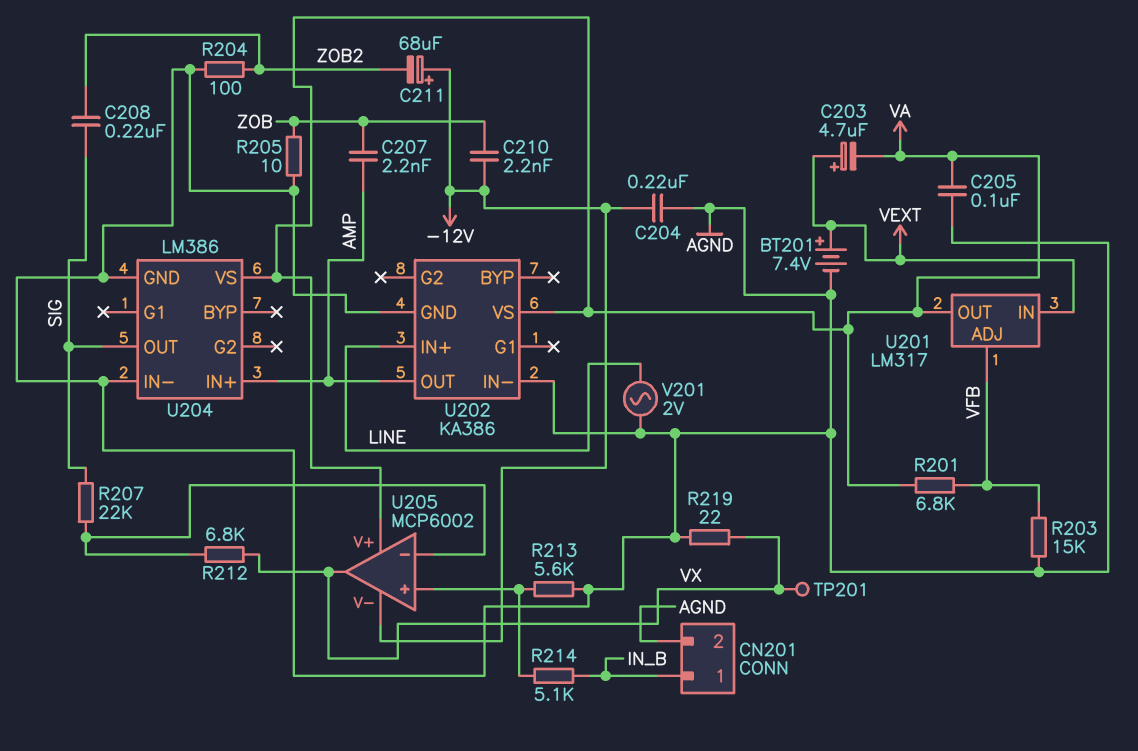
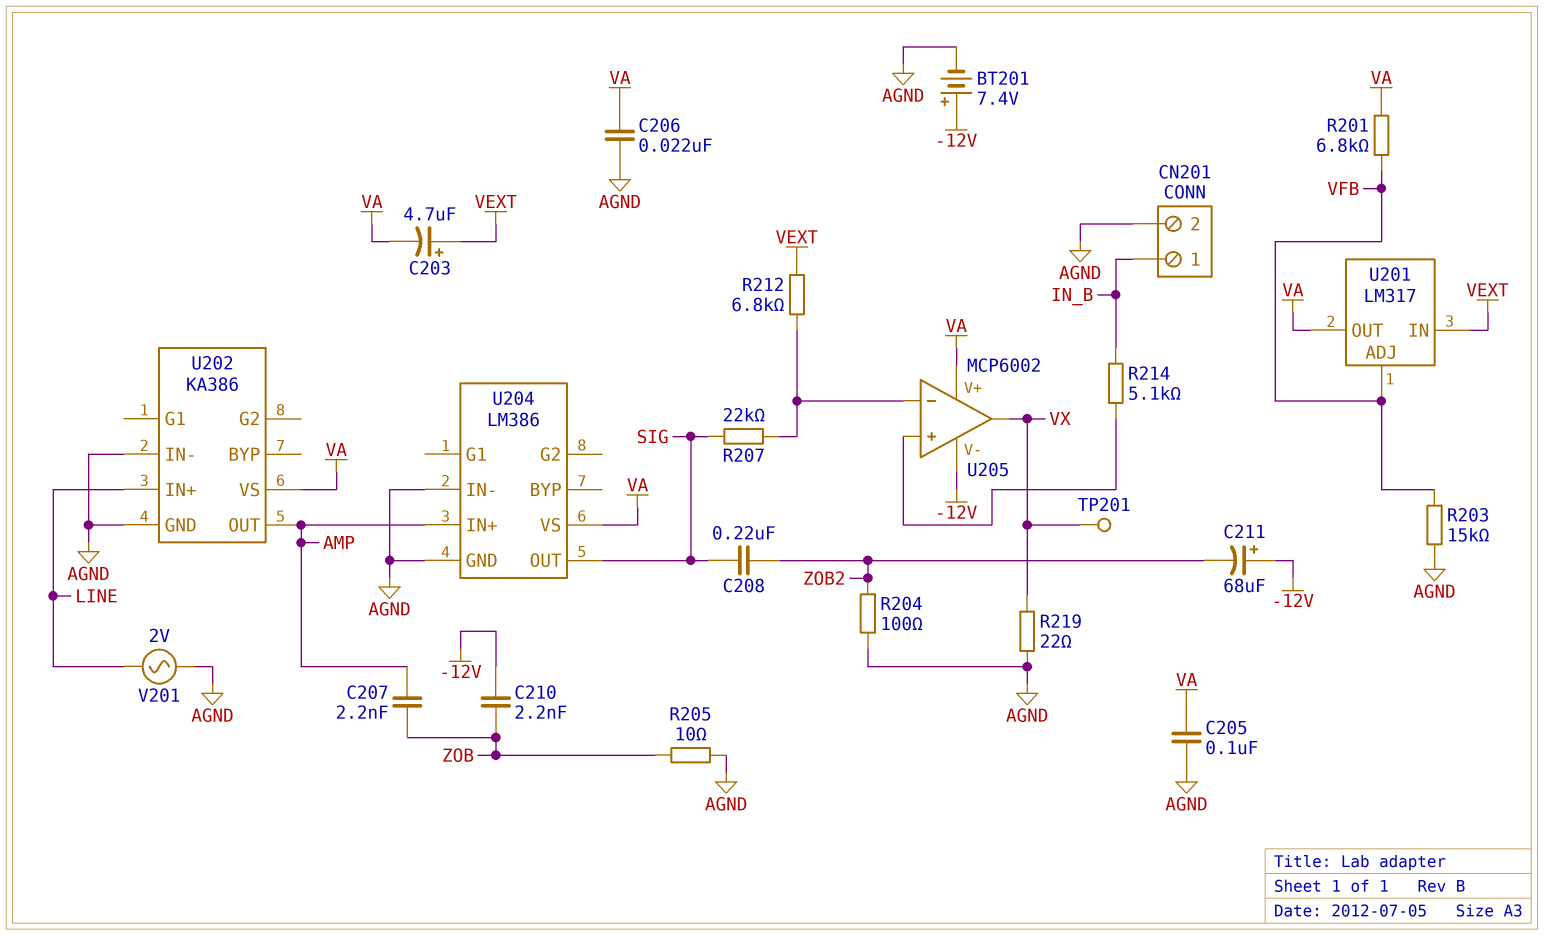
BT201: 7.4V (plus VEXT, minus AGND) -> 7.4V (plus -12V, minus AGND)
C204: 220nF (-12V, AGND) -> none
C206: none -> 22nF (AGND, VA)
R212: 6.8k (U205/in-, VX) -> 6.8k (U205/in-, VEXT)
R213: 5.6k (AGND, U205/in+) -> none

